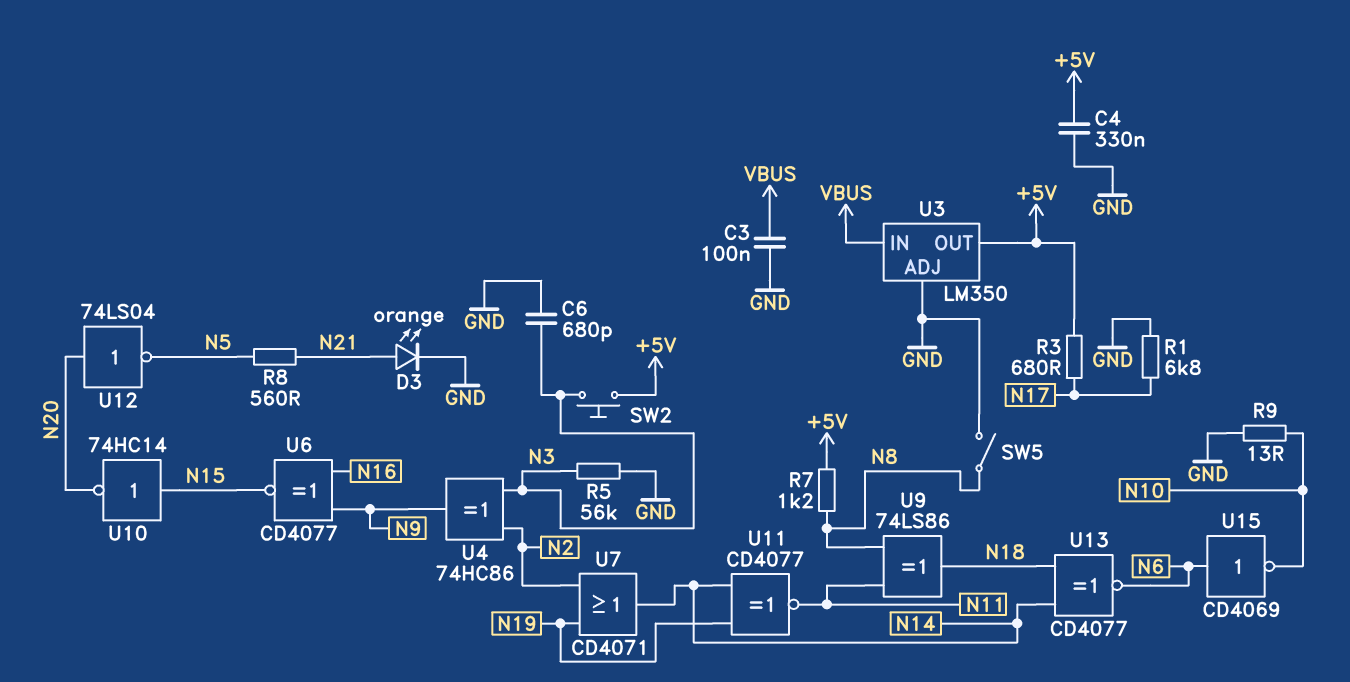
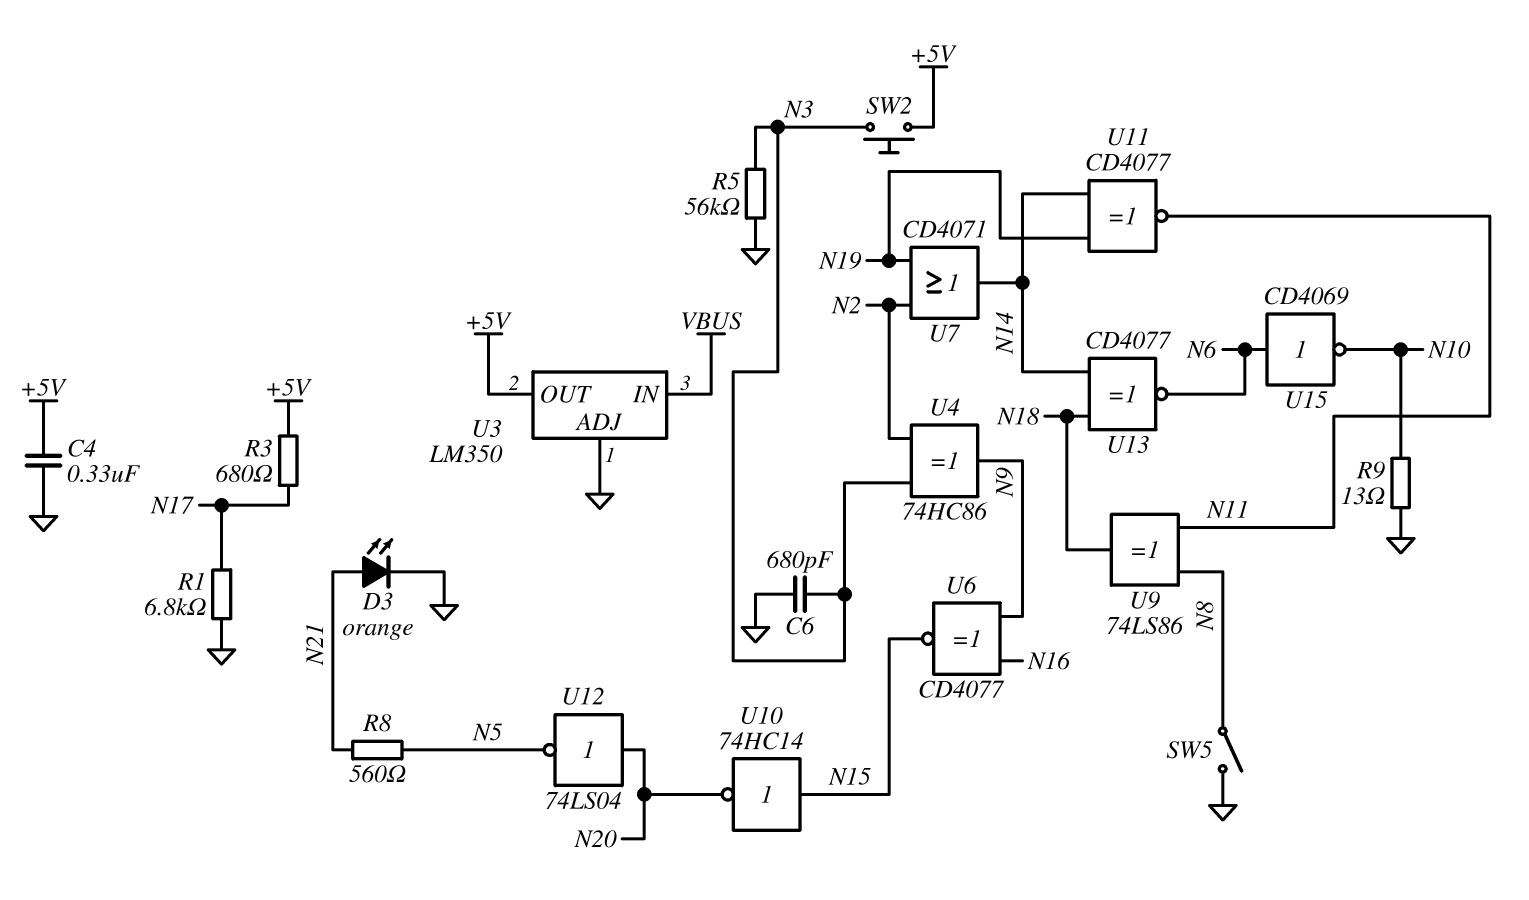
C3: 100nF (GND, VBUS) -> none
R7: 1.2k (+5V, N8) -> none

